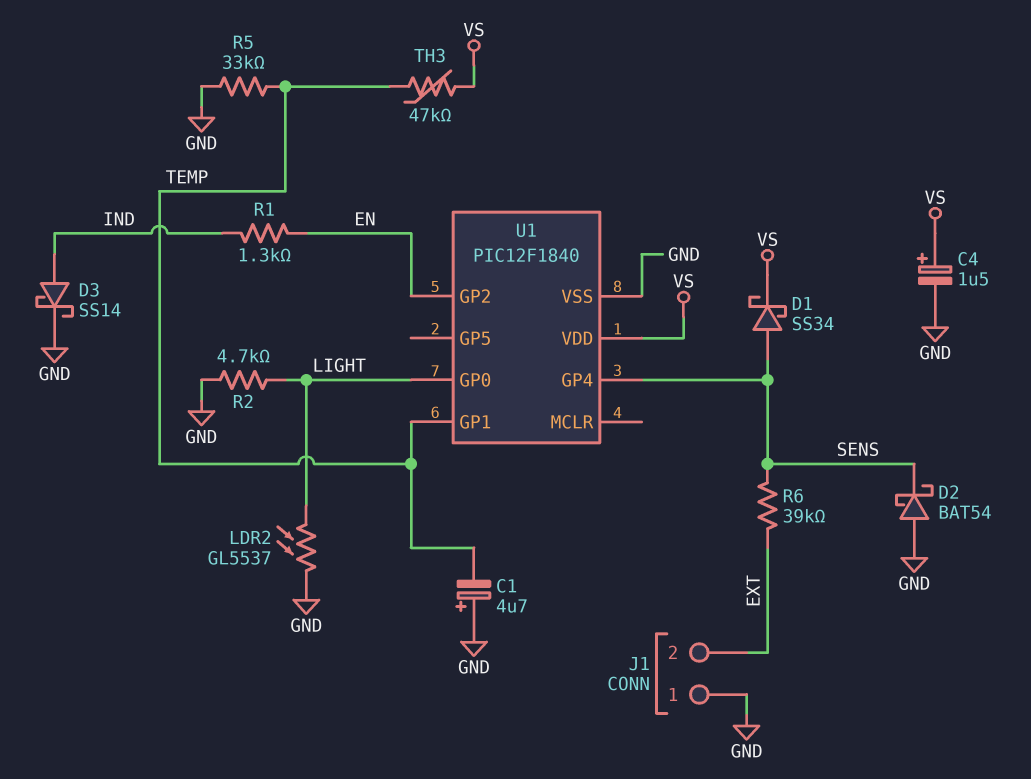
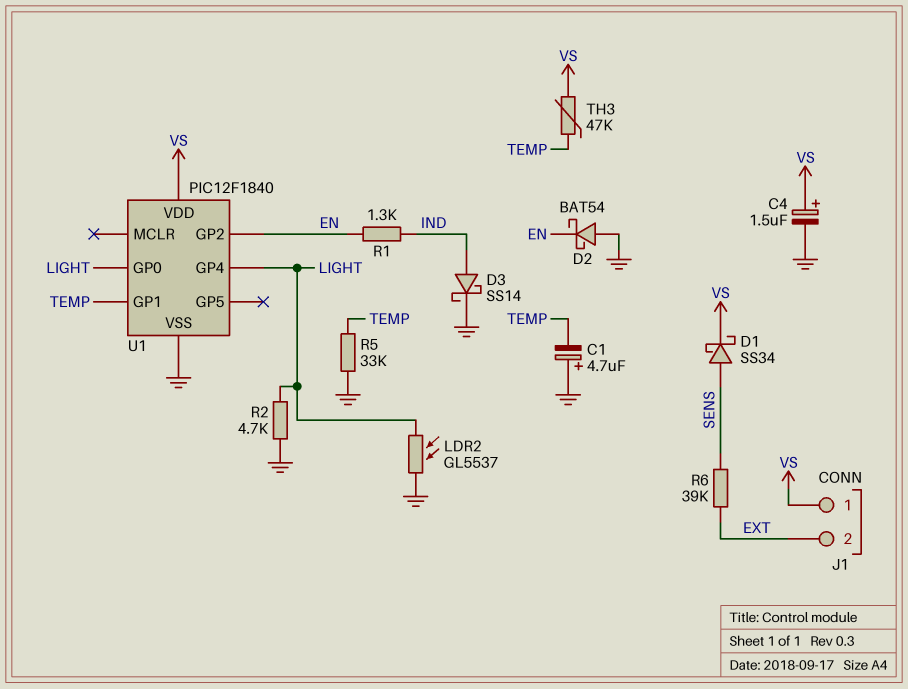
D2: schottky BAT54 (A GND, K SENS) -> schottky BAT54 (A GND, K EN)
J1 pin 1: GND -> VS
U1 pin GP4: SENS -> LIGHT

